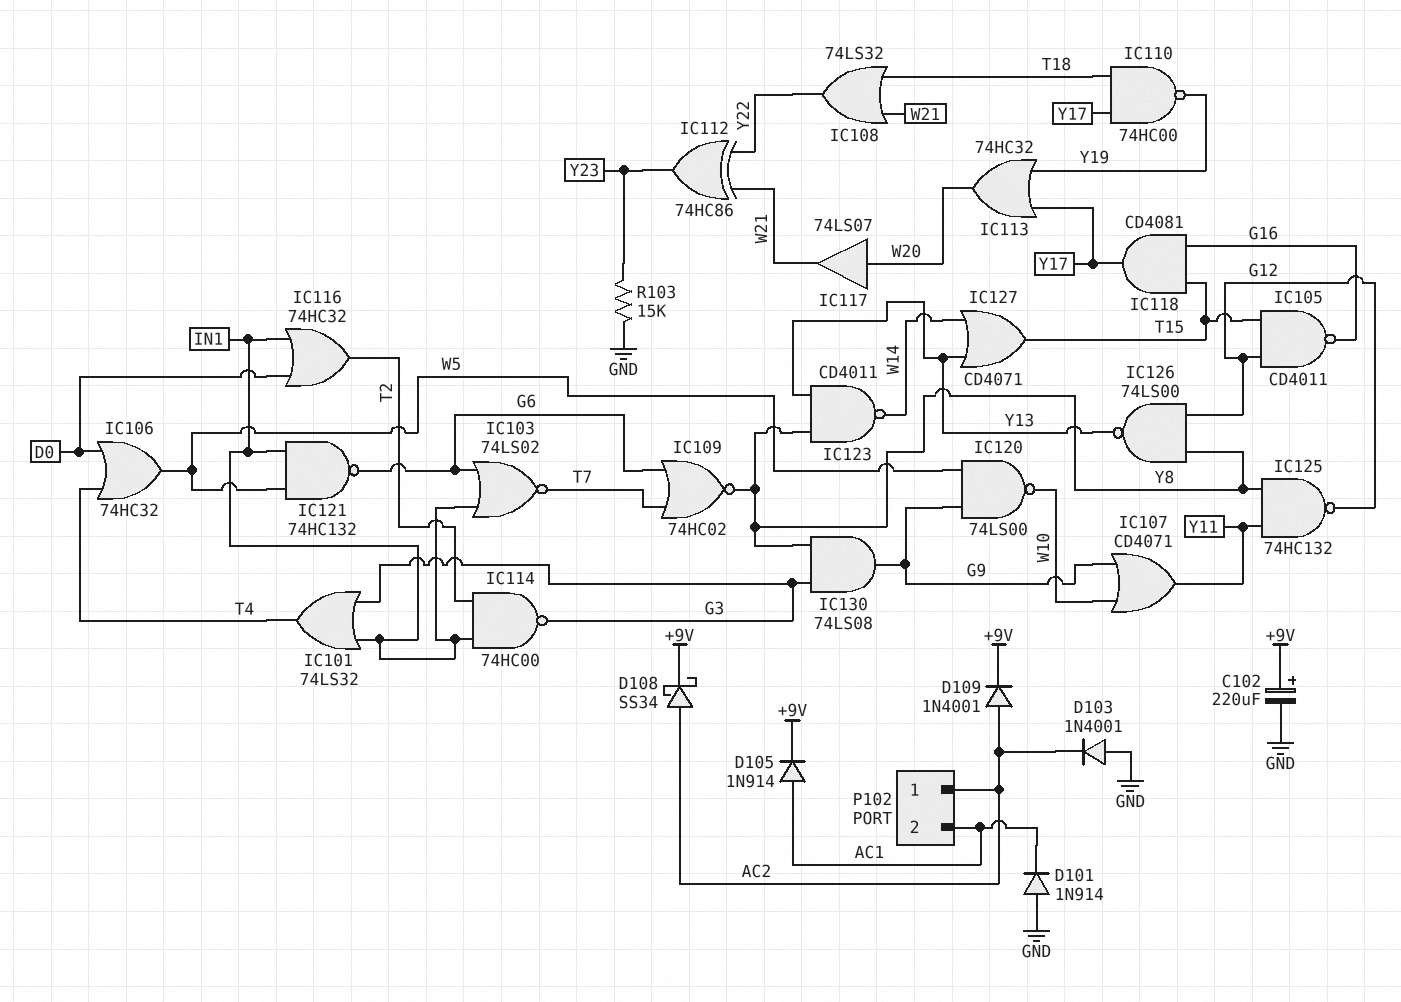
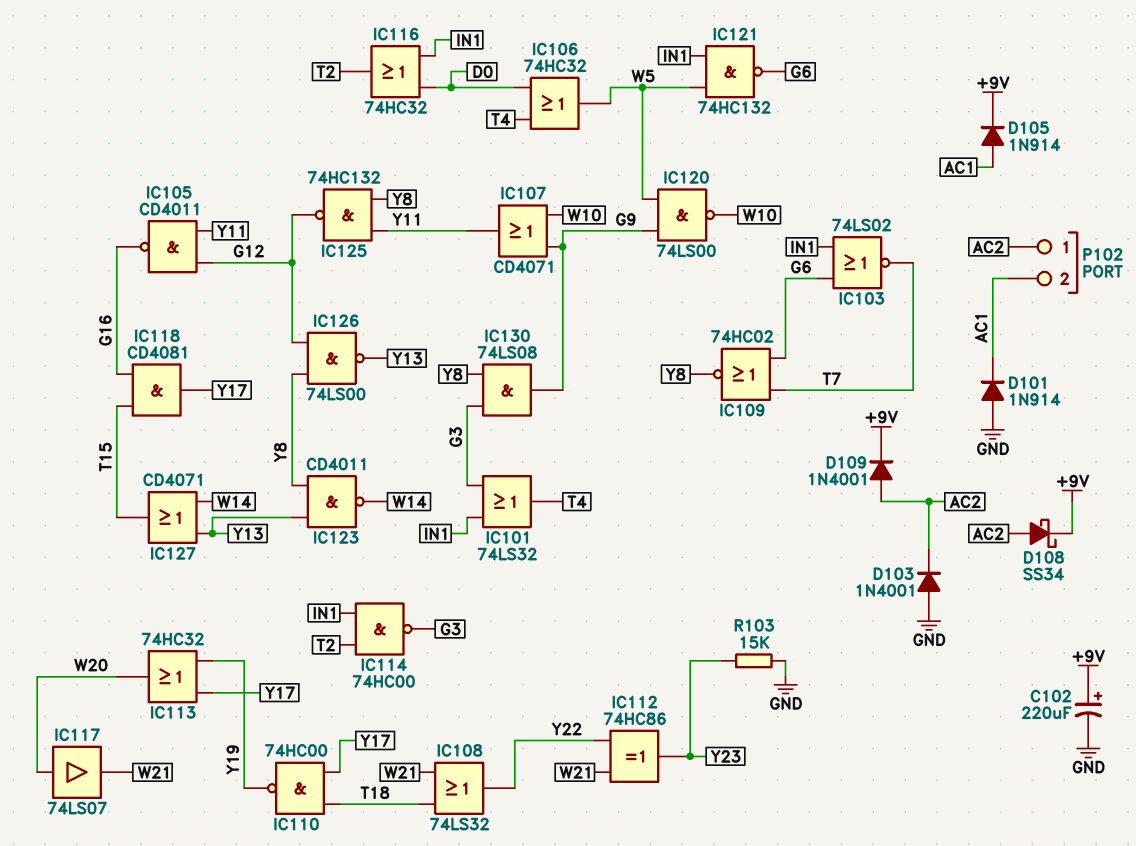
IC105: NAND CD4011 (in G12, in T15, out G16) -> NAND CD4011 (in G12, in Y11, out G16)

